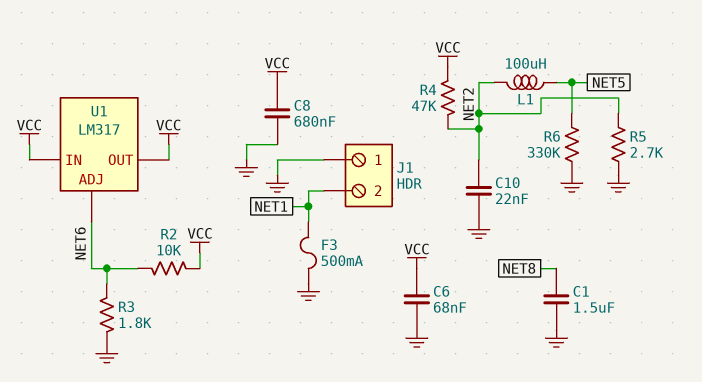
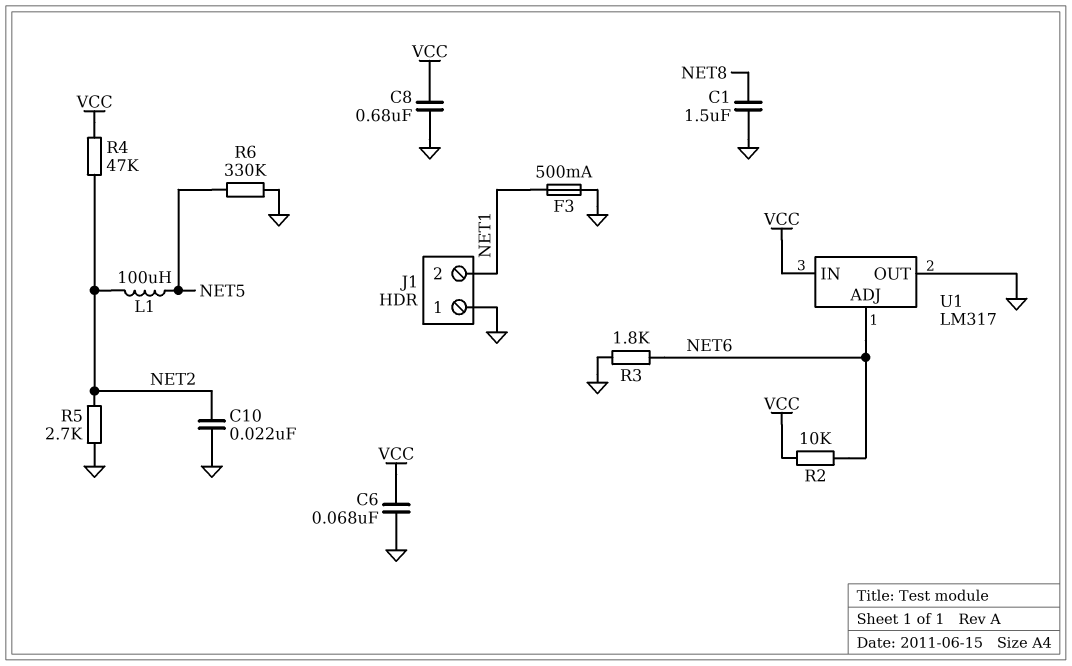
U1 pin OUT: VCC -> GND

